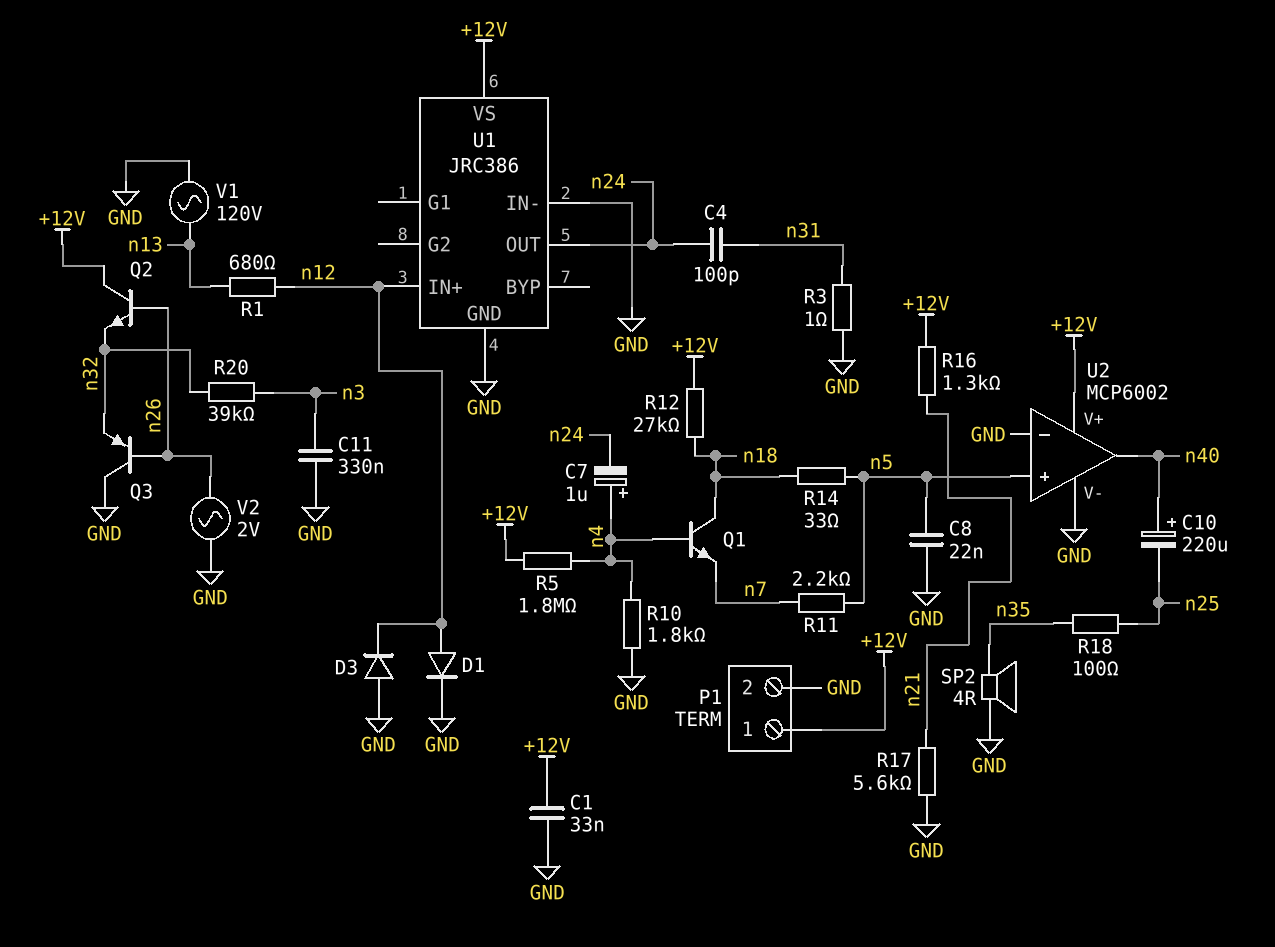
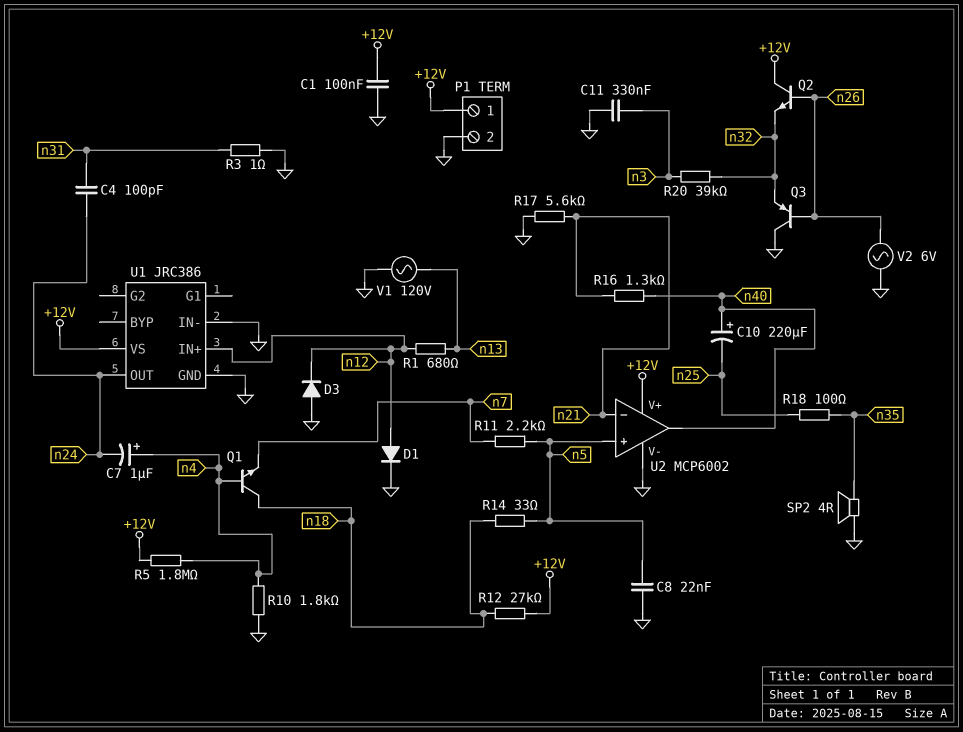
C1: 33nF (+12V, GND) -> 100nF (+12V, GND)
R16: 1.3k (+12V, n21) -> 1.3k (n21, n40)
U2 pin in-: GND -> n21
V2: AC 2V (GND, n26) -> AC 6V (GND, n26)

